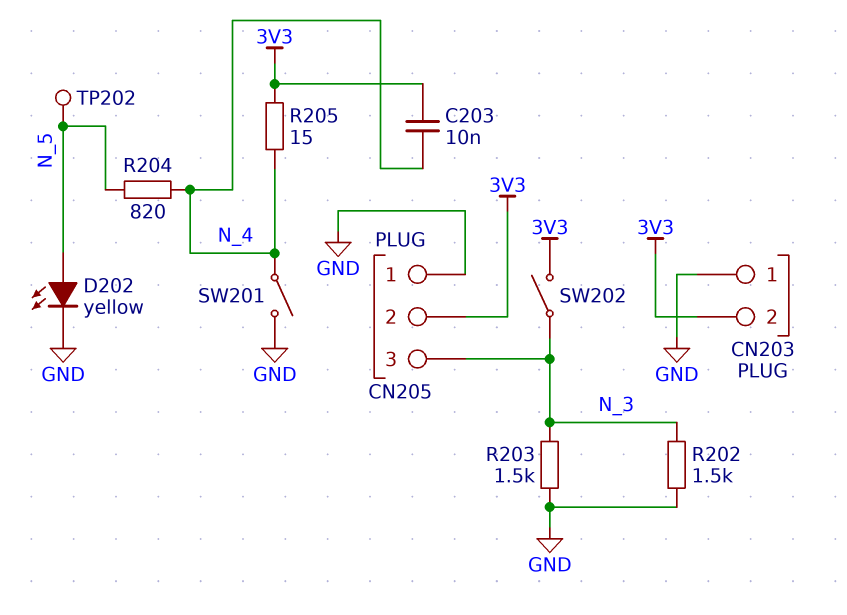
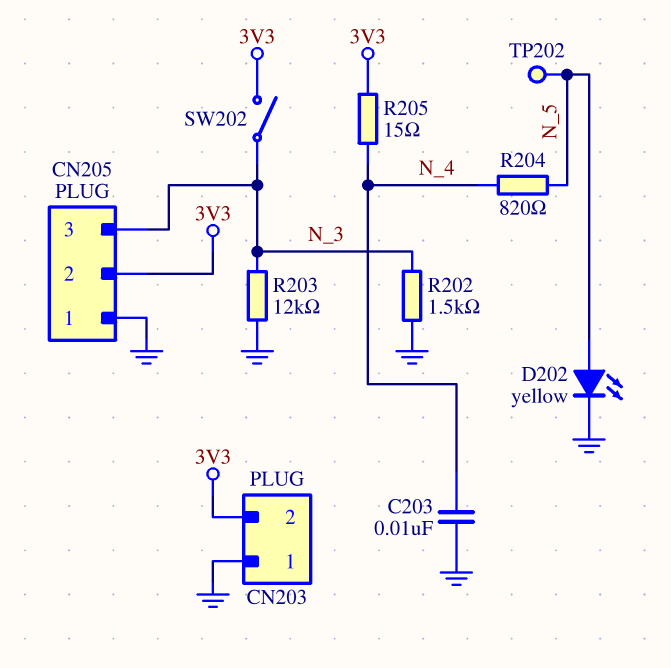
C203: 10nF (3V3, N_4) -> 10nF (GND, N_4)
R203: 1.5k (GND, N_3) -> 12k (GND, N_3)
SW201: switch (GND, N_4) -> none

